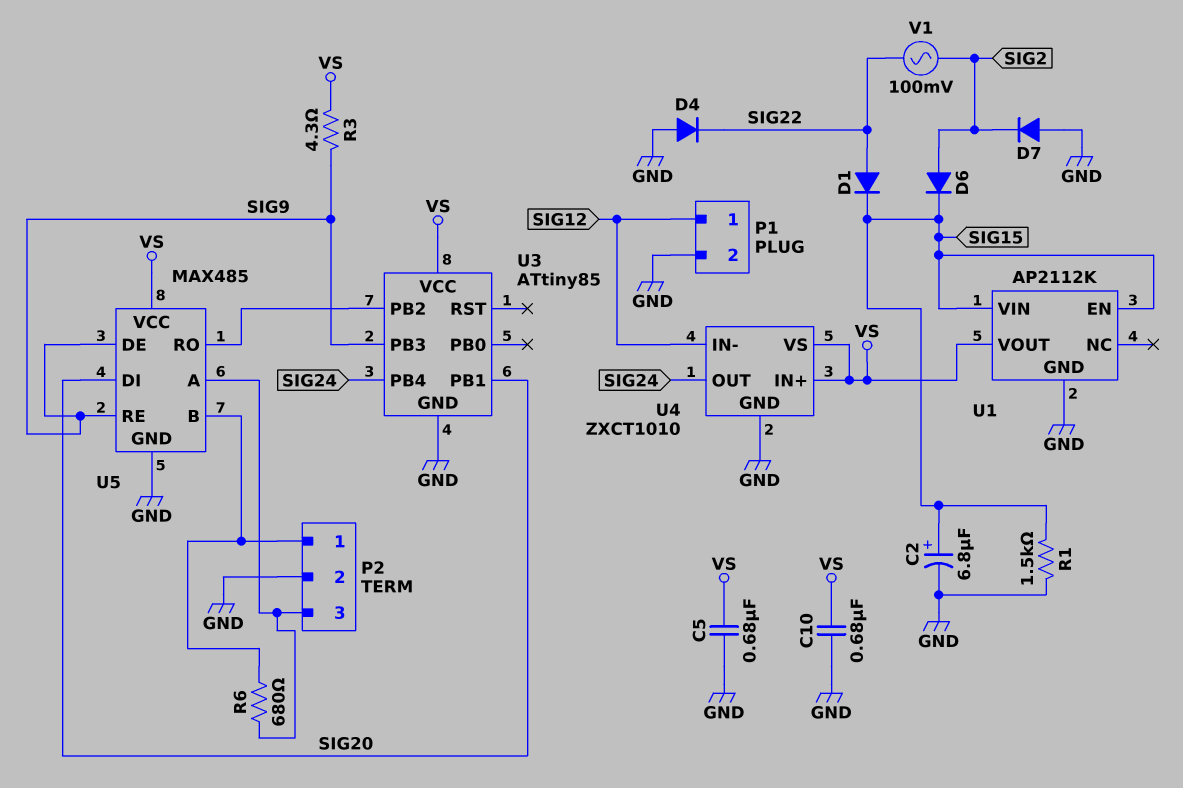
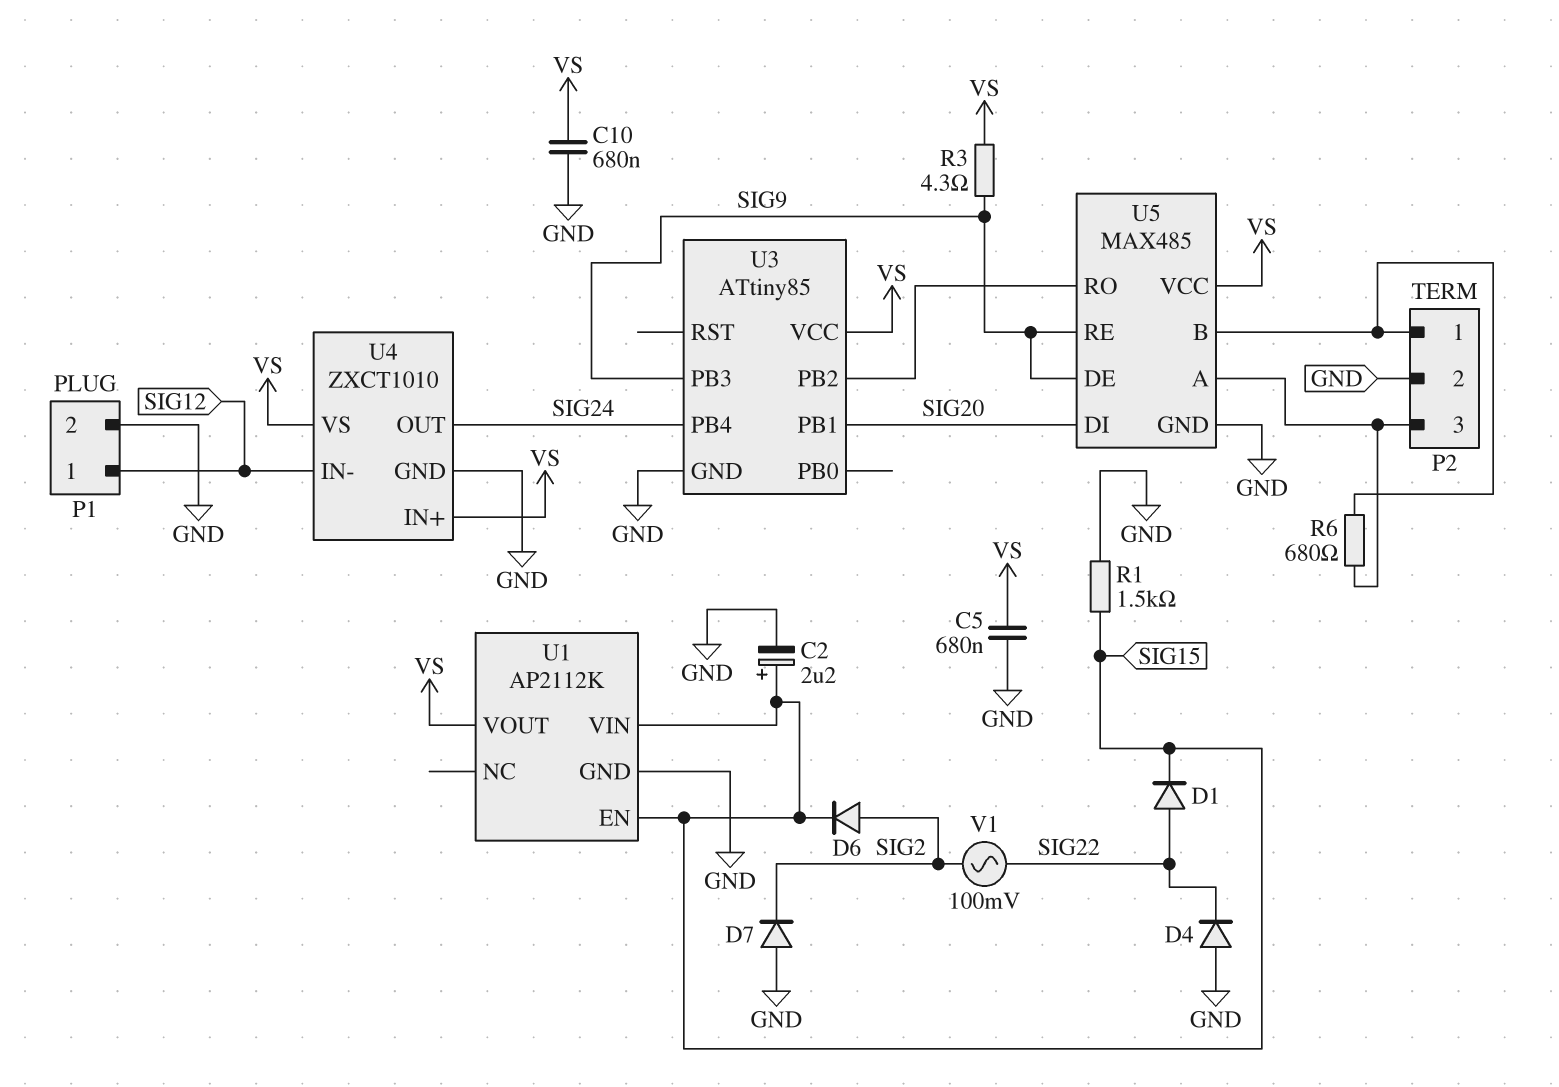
C2: 6.8uF (plus SIG15, minus GND) -> 2.2uF (plus SIG15, minus GND)

